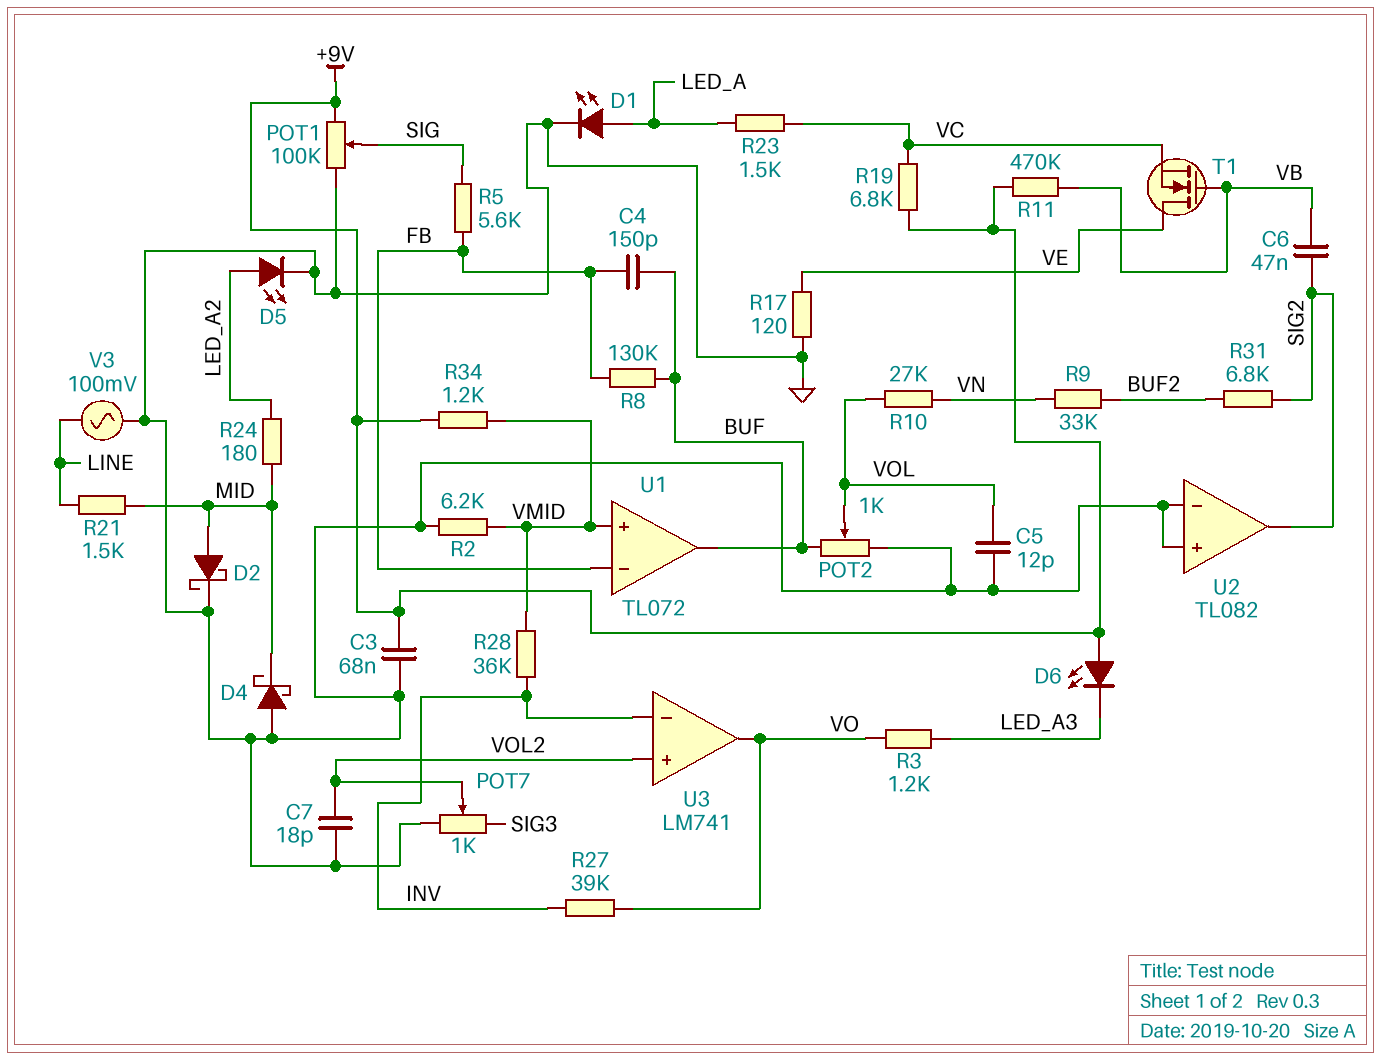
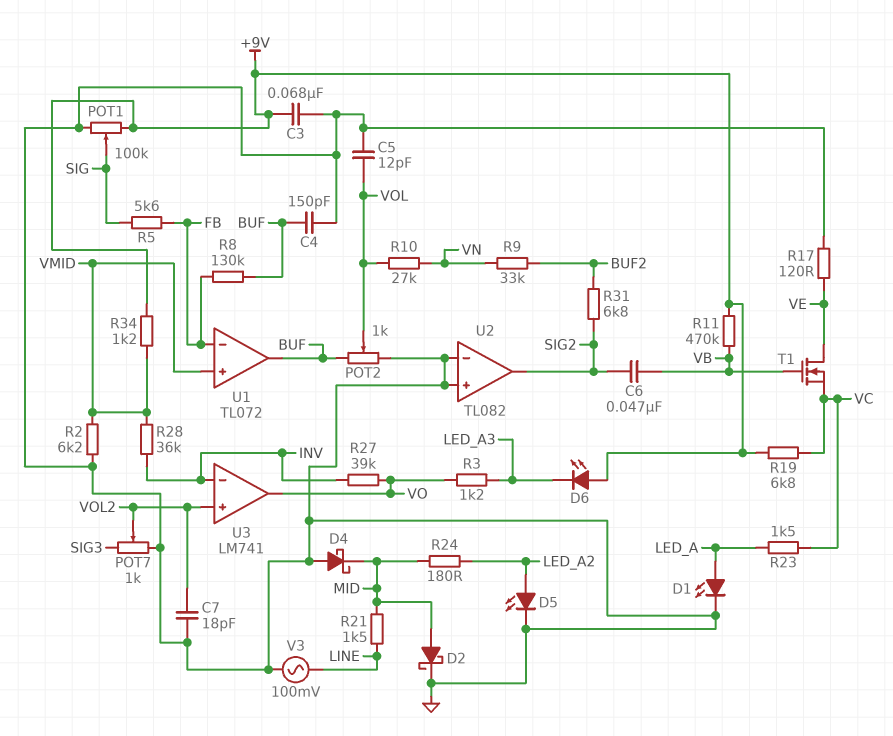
C4: 150pF (BUF, FB) -> 150pF (BUF, GND)

